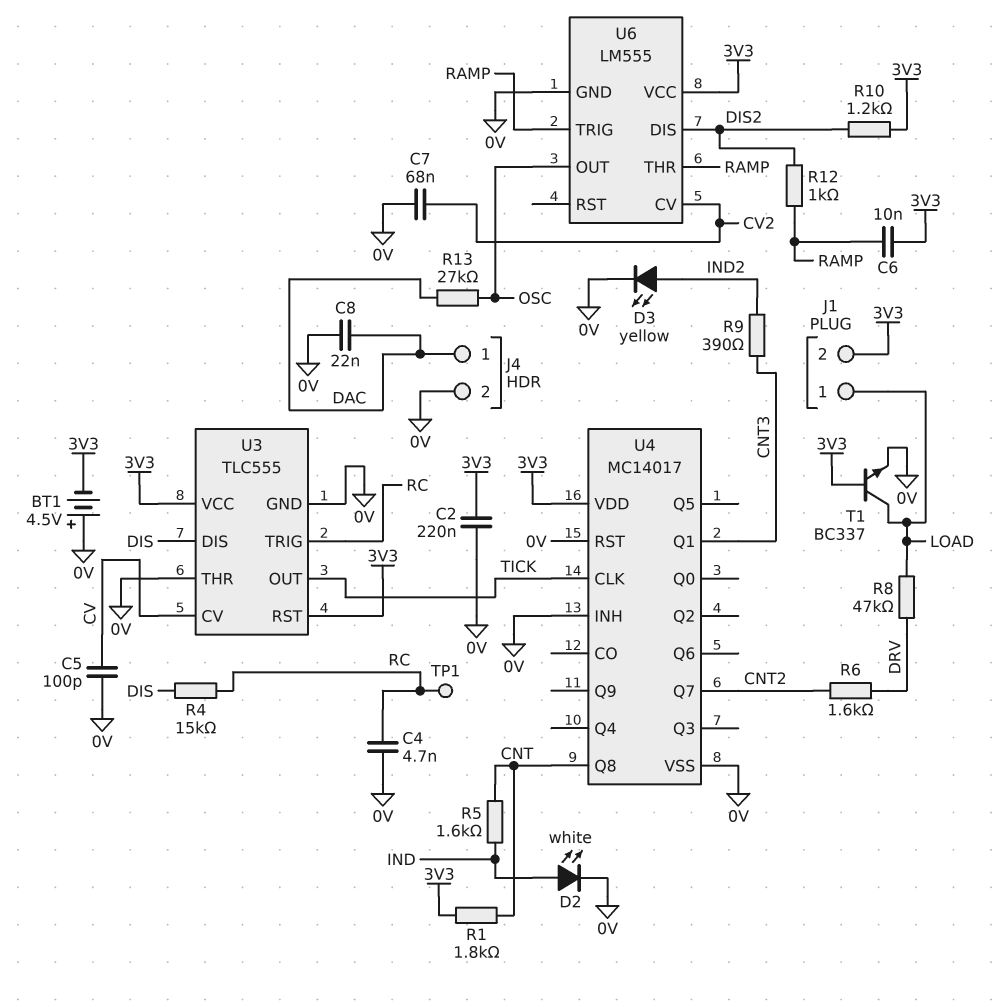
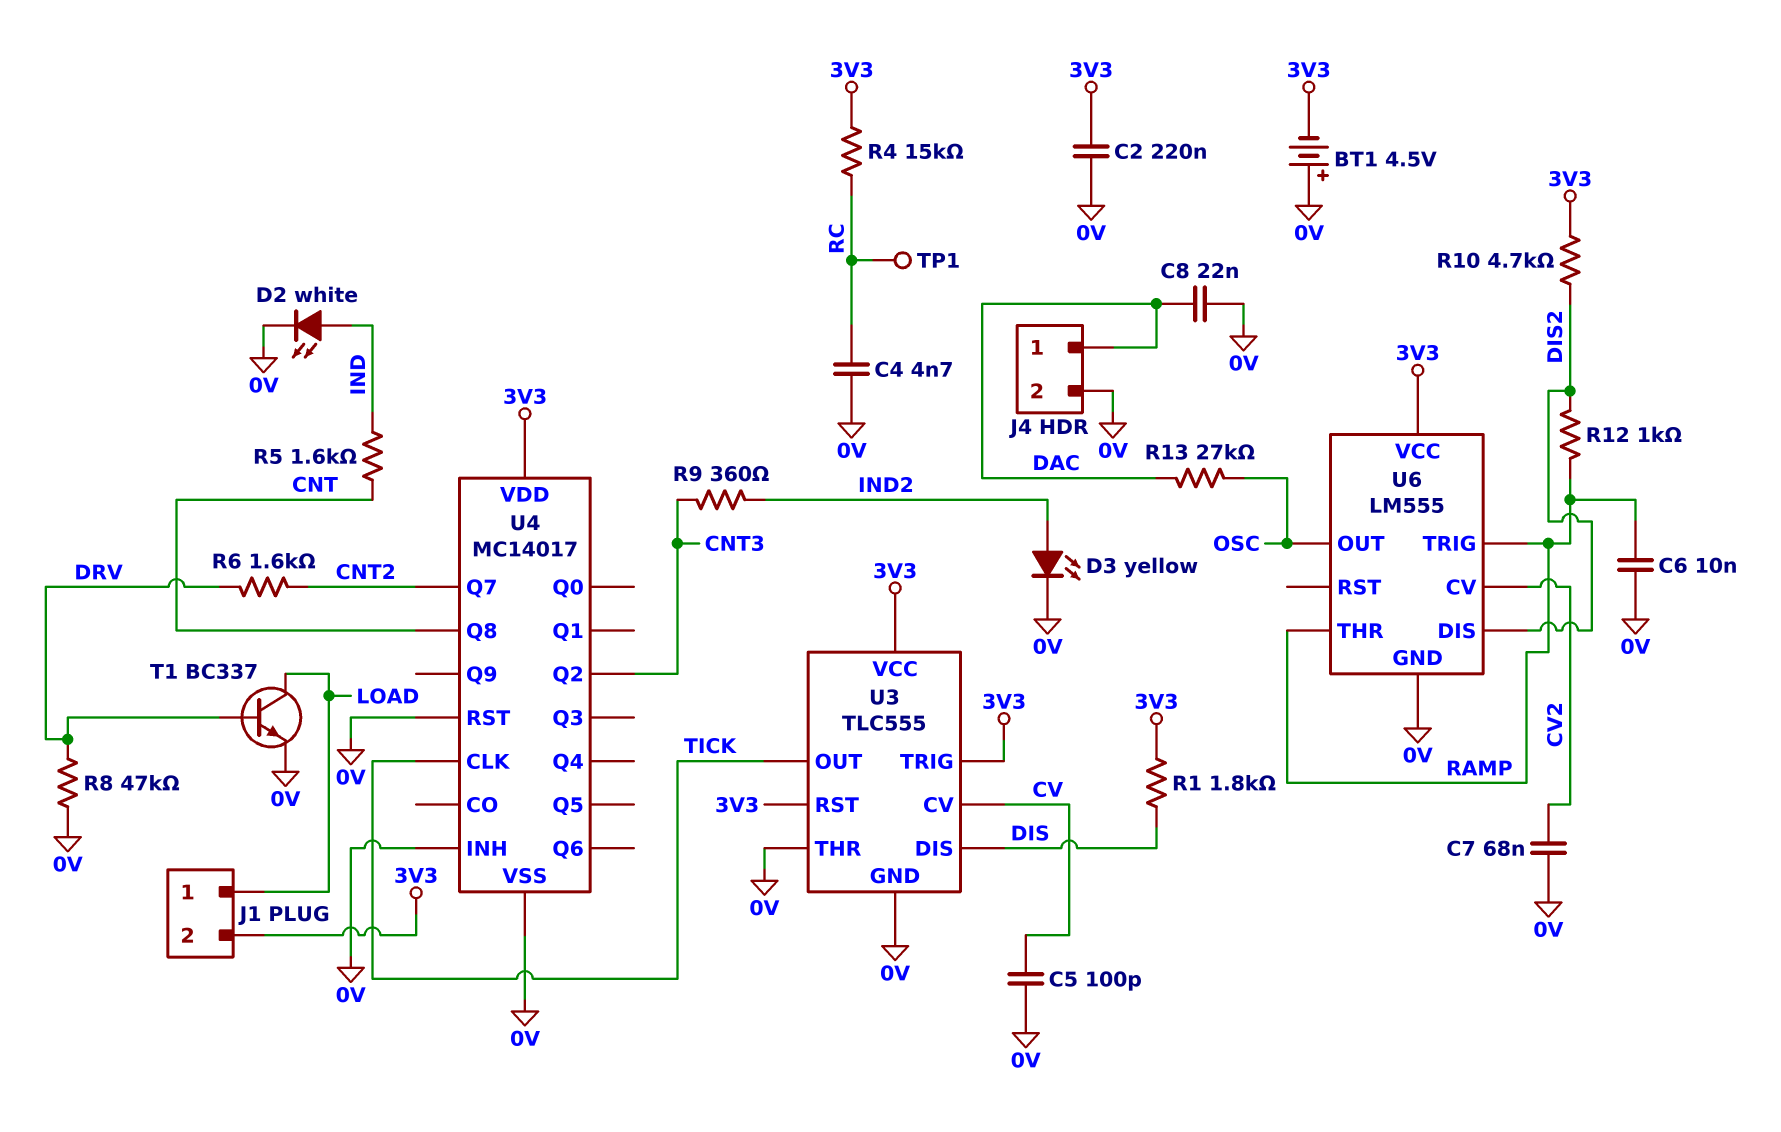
C6: 10nF (3V3, RAMP) -> 10nF (0V, RAMP)
R1: 1.8k (3V3, CNT) -> 1.8k (3V3, DIS)
R4: 15k (DIS, RC) -> 15k (3V3, RC)
R8: 47k (DRV, LOAD) -> 47k (0V, DRV)
R9: 390 (CNT3, IND2) -> 360 (CNT3, IND2)
R10: 1.2k (3V3, DIS2) -> 4.7k (3V3, DIS2)
T1: NPN BC337 (B 3V3, C LOAD, E 0V) -> NPN BC337 (B DRV, C LOAD, E 0V)
U3 pin TRIG: RC -> 3V3
U4 pin Q1: CNT3 -> none
U4 pin Q2: none -> CNT3

